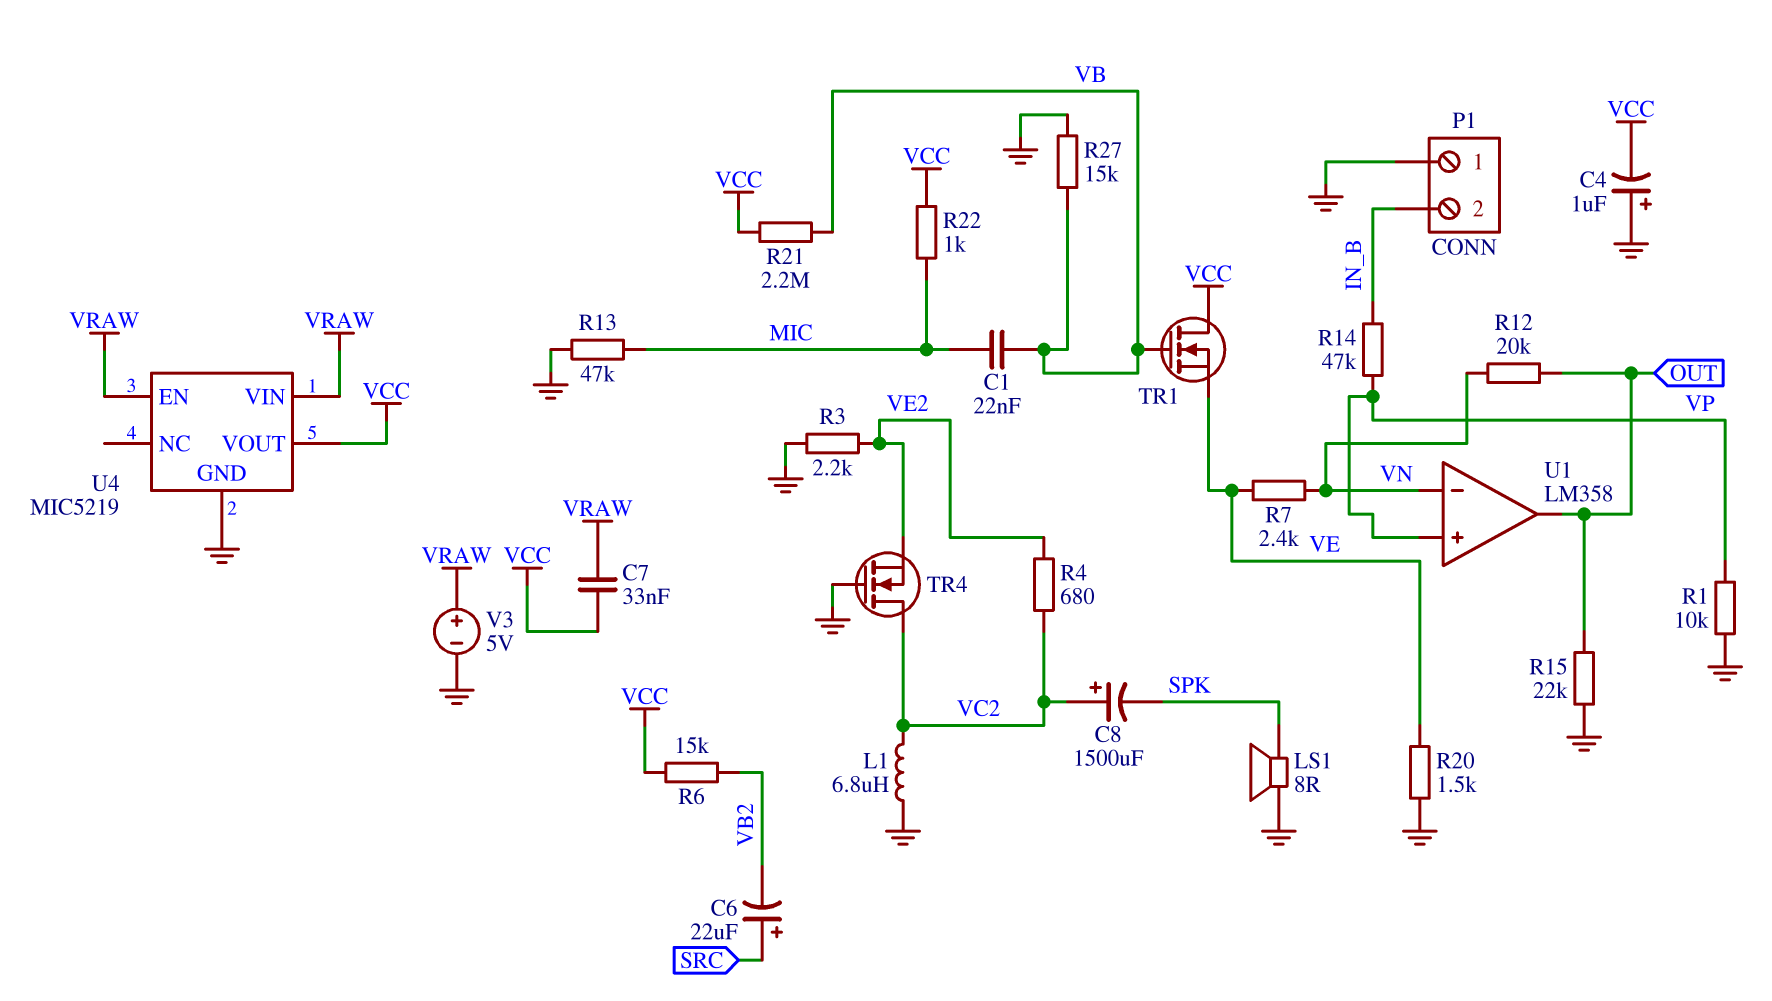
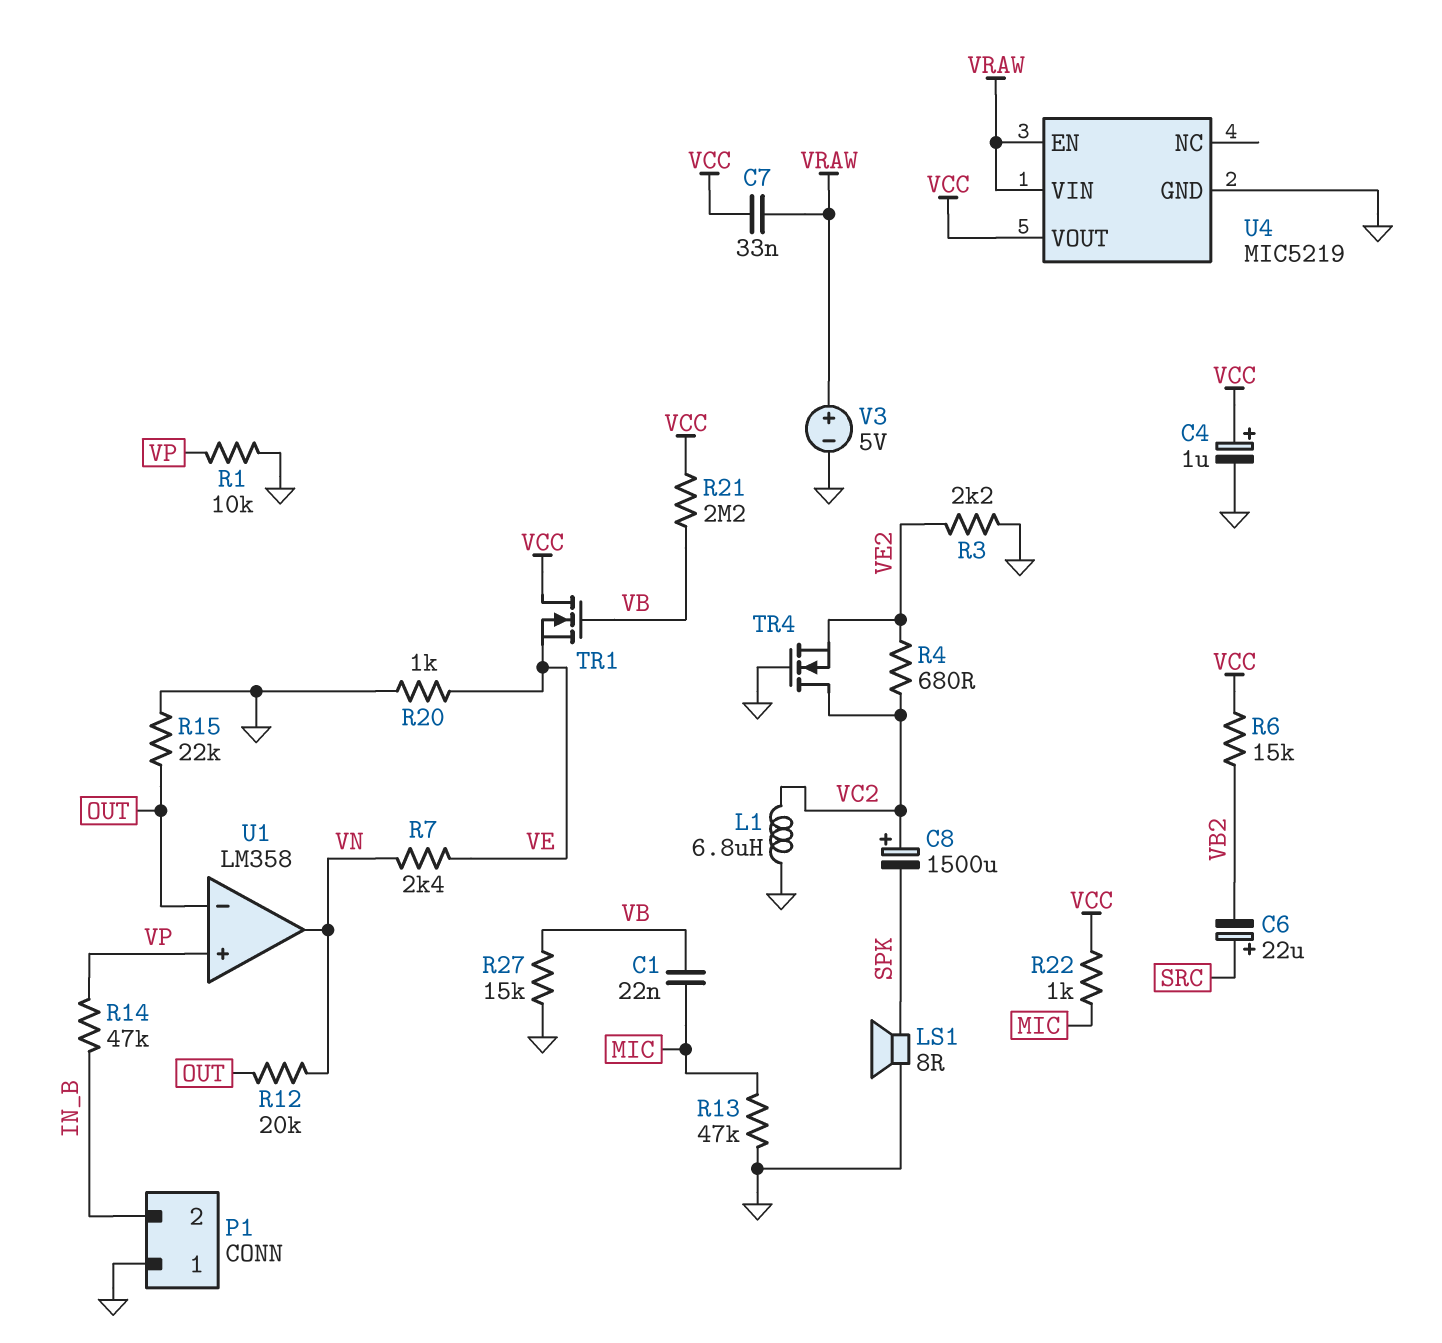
C4: 1uF (plus GND, minus VCC) -> 1uF (plus VCC, minus GND)
R20: 1.5k (GND, VE) -> 1k (GND, VE)
U1 pin in-: VN -> OUT
U1 pin out: OUT -> VN

